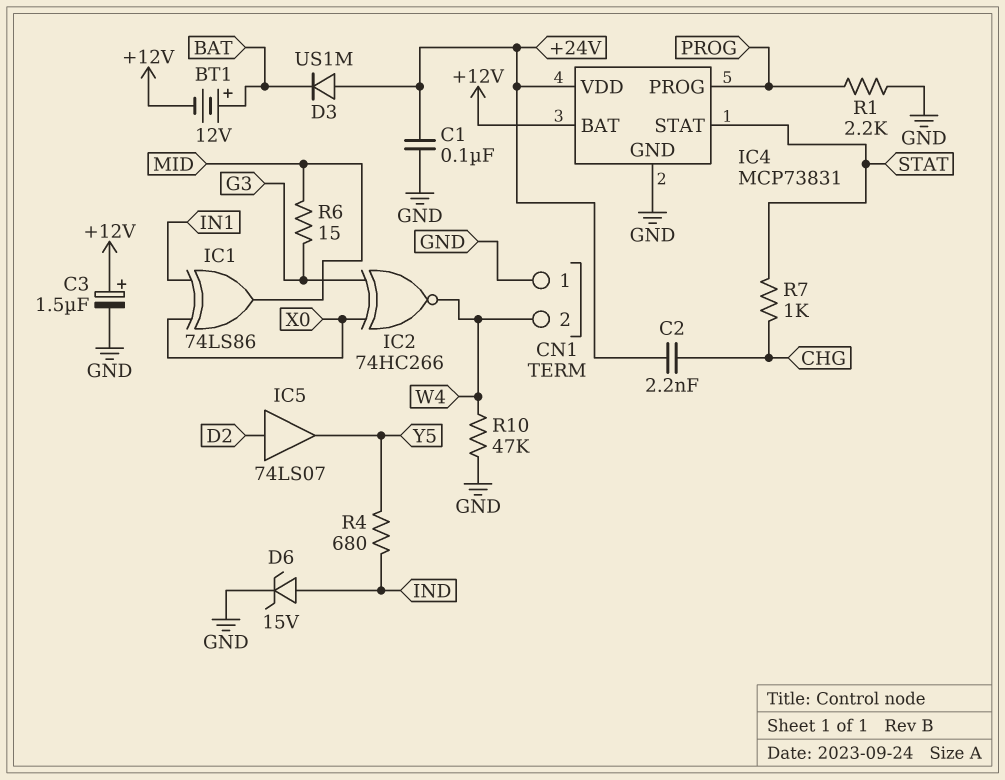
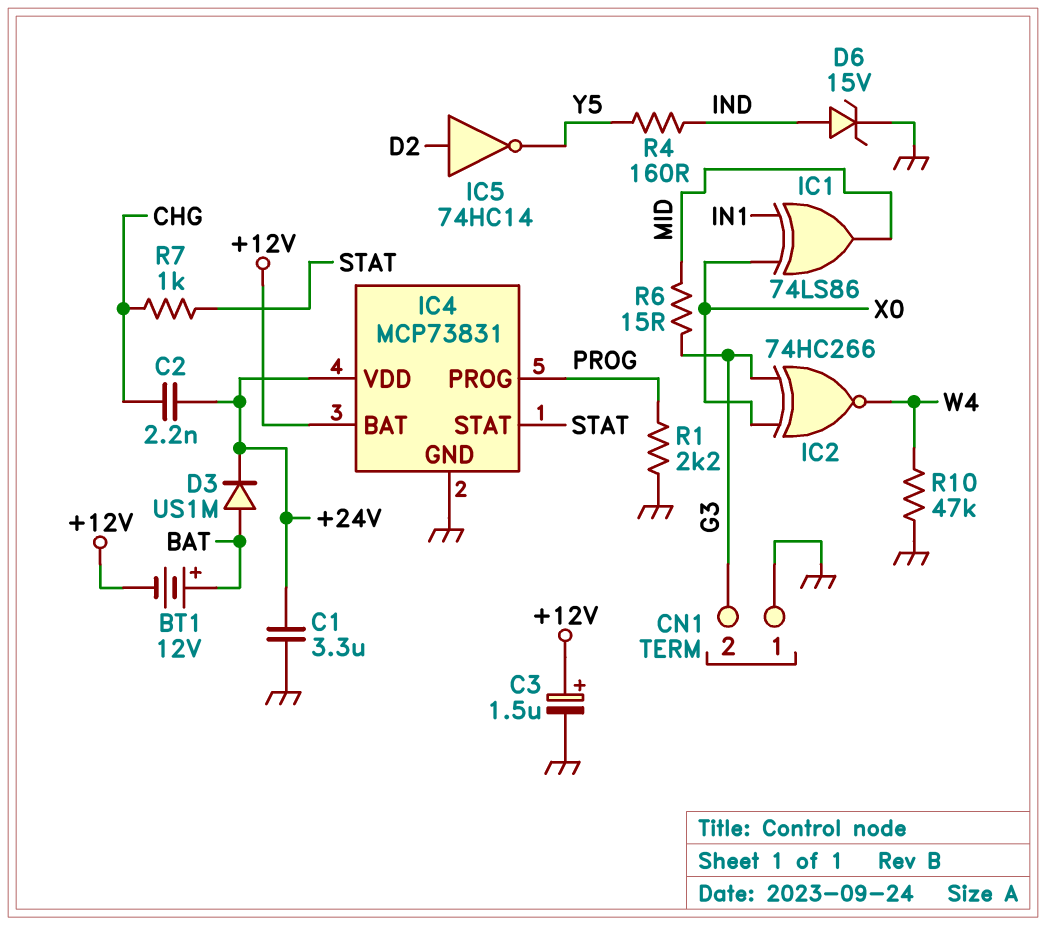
C1: 100nF (+24V, GND) -> 3.3uF (+24V, GND)
CN1 pin 2: W4 -> G3
D3: diode US1M (A +24V, K BAT) -> diode US1M (A BAT, K +24V)
IC5: buffer 74LS07 (in D2, out Y5) -> NOT 74HC14 (in D2, out Y5)
R4: 680 (IND, Y5) -> 160 (IND, Y5)

